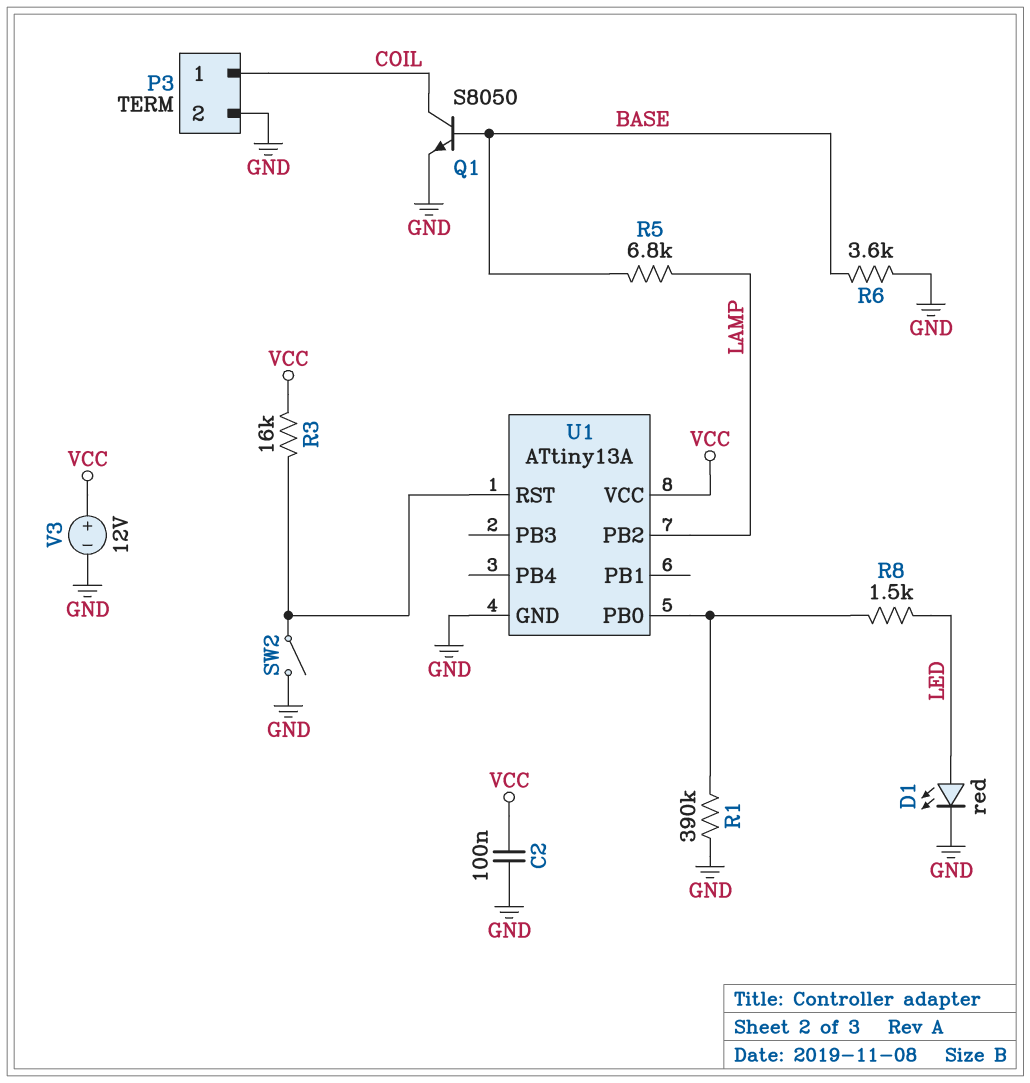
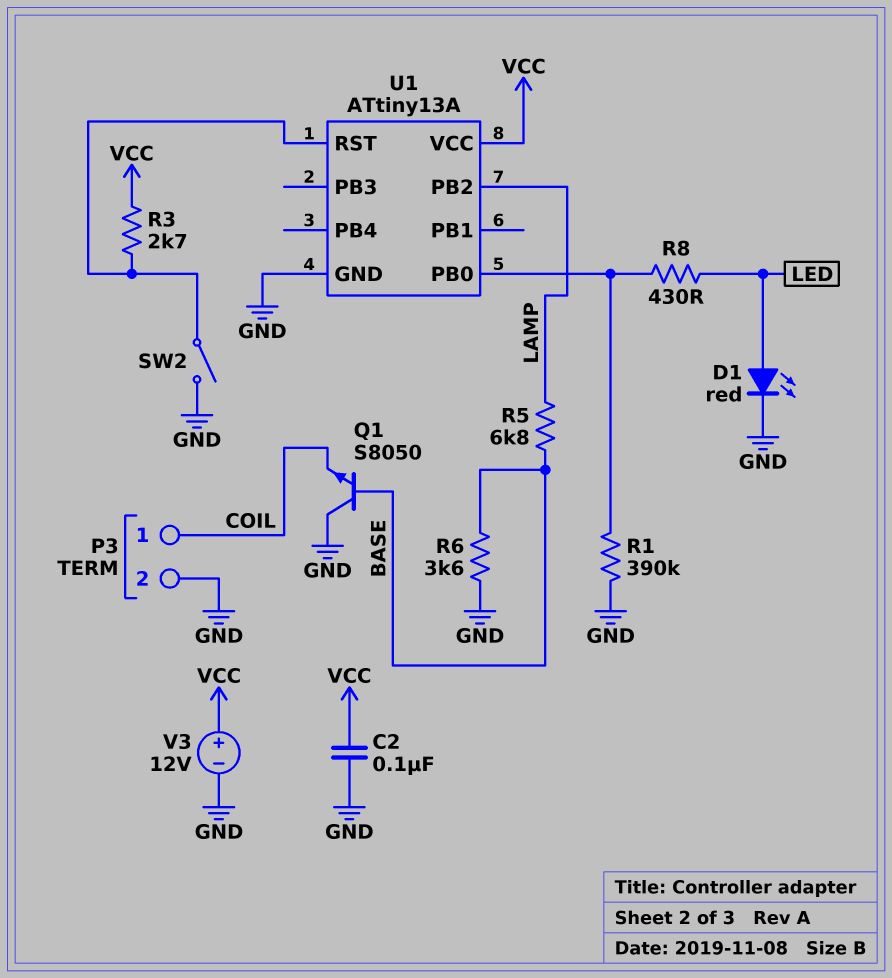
Q1: NPN S8050 (B BASE, C COIL, E GND) -> NPN S8050 (B BASE, C GND, E COIL)
R3: 16k (U1/RST, VCC) -> 2.7k (U1/RST, VCC)
R8: 1.5k (LED, U1/PB0) -> 430 (LED, U1/PB0)

